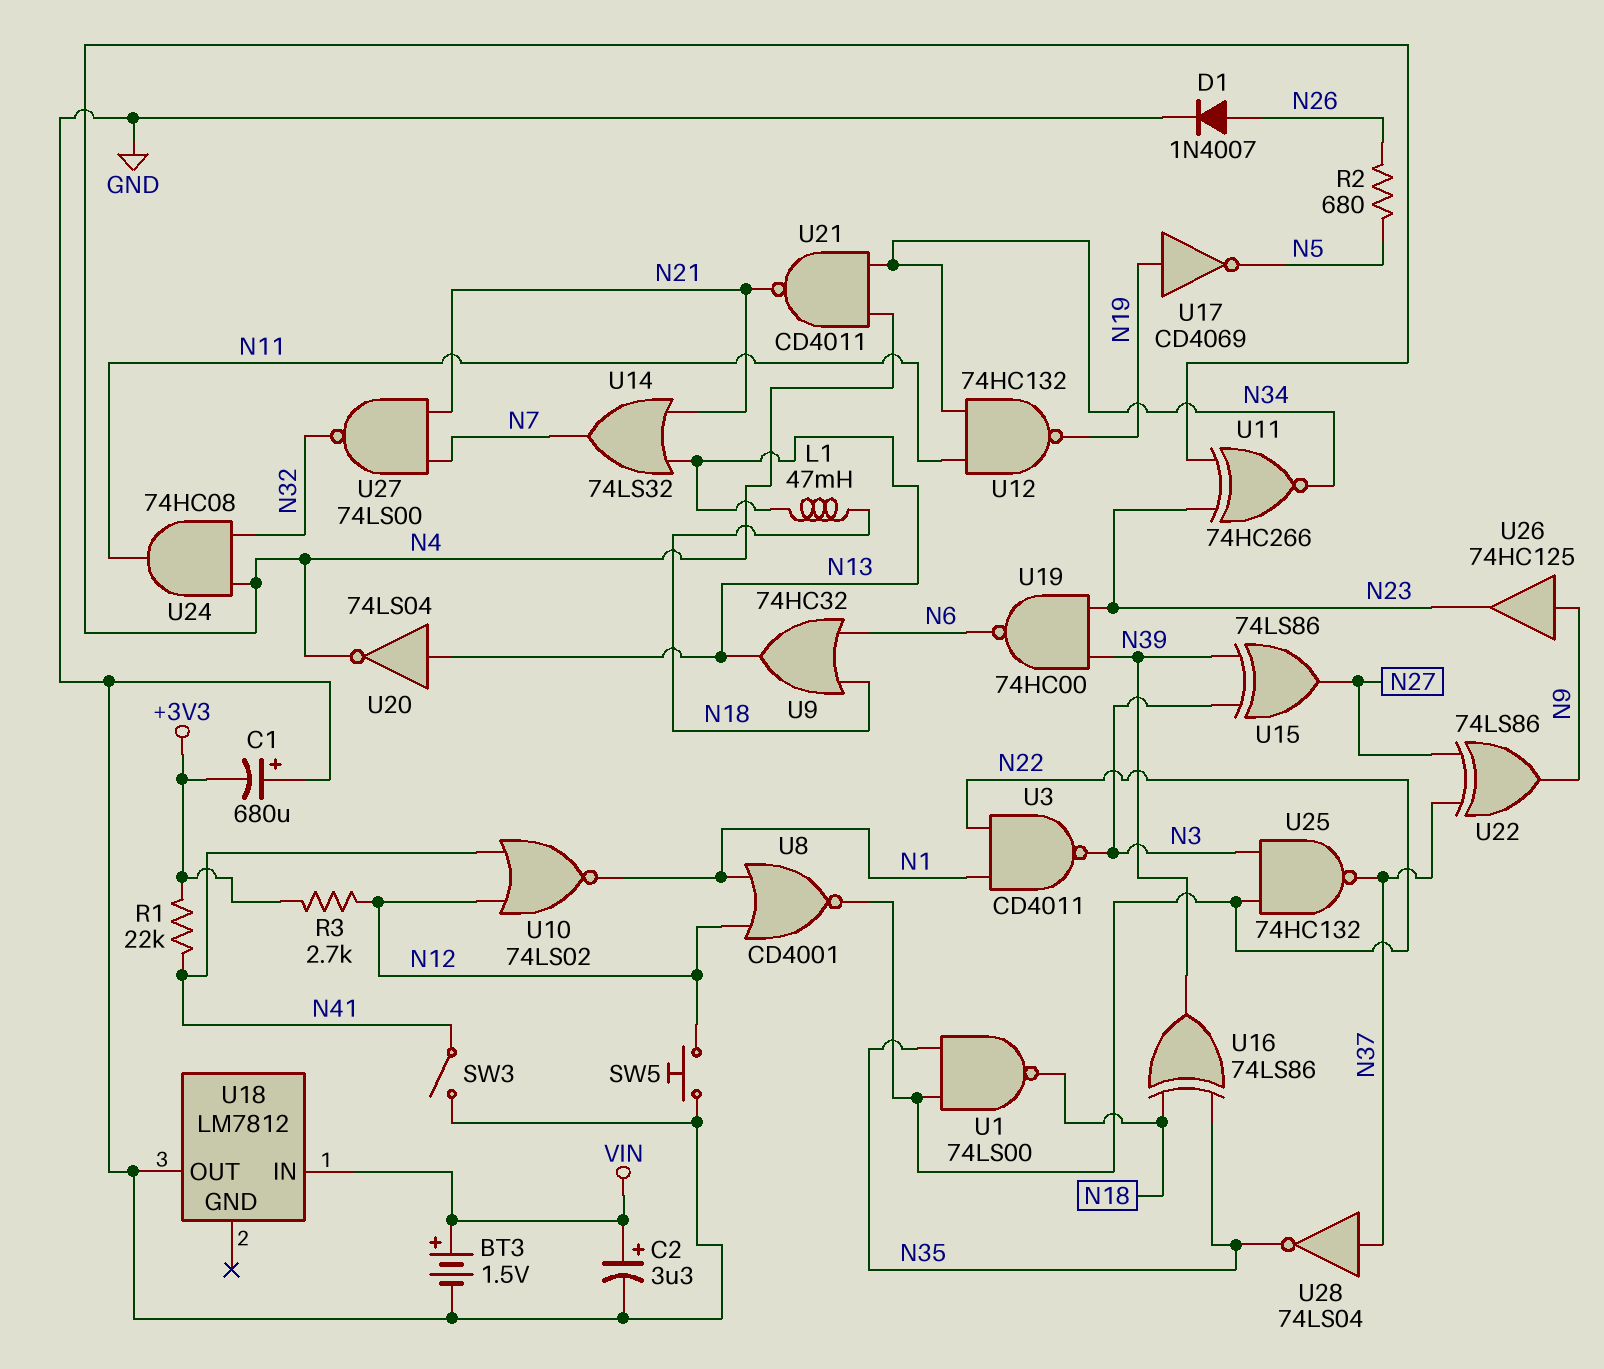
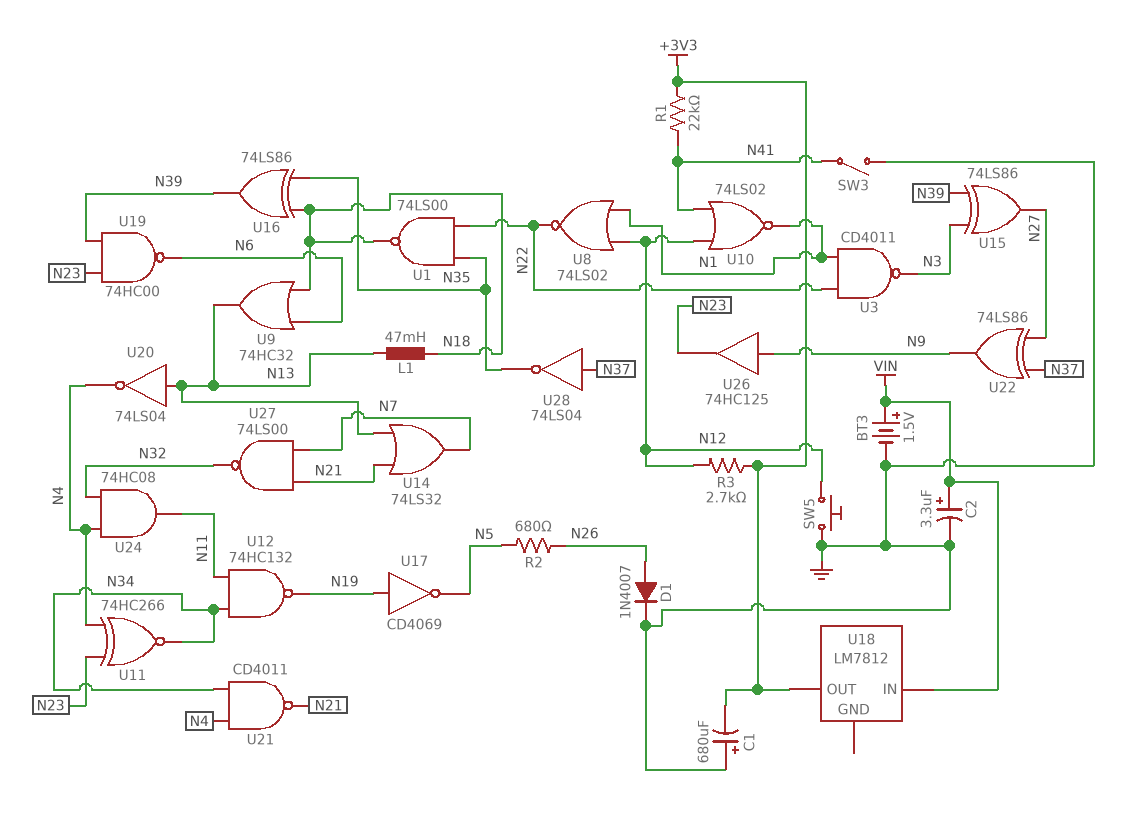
U8: NOR CD4001 (in N1, in N12, out N22) -> NOR 74LS02 (in N1, in N12, out N22)
U18 pin OUT: GND -> +3V3
U25: NAND 74HC132 (in N3, in N22, out N37) -> none

